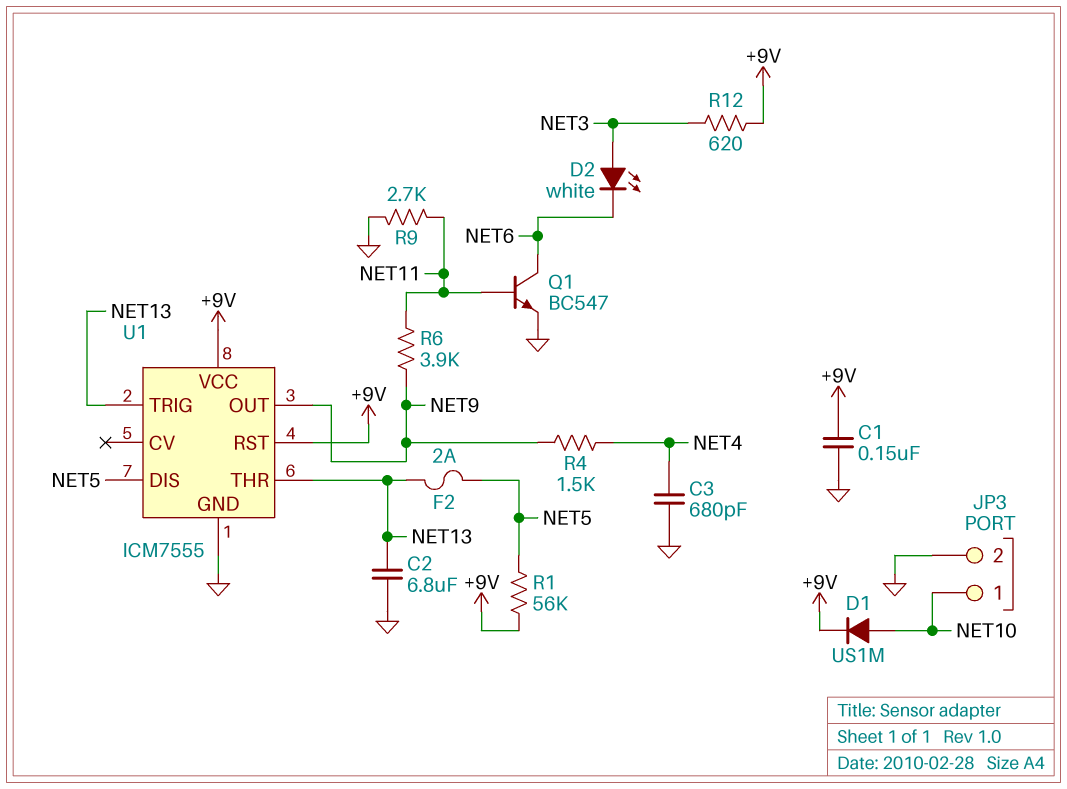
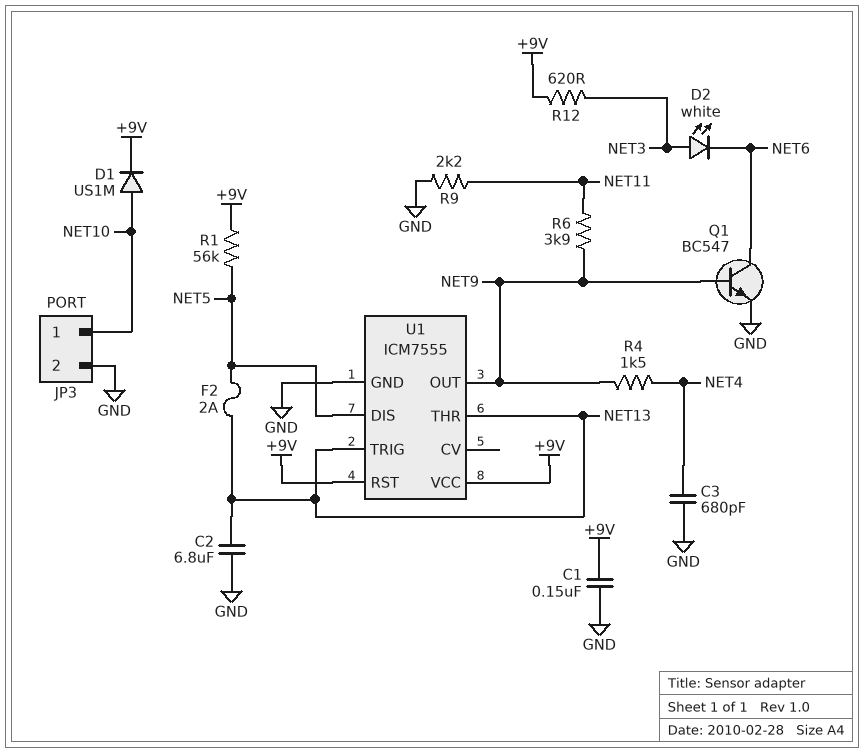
Q1: NPN BC547 (B NET11, C NET6, E GND) -> NPN BC547 (B NET9, C NET6, E GND)
R9: 2.7k (GND, NET11) -> 2.2k (GND, NET11)

